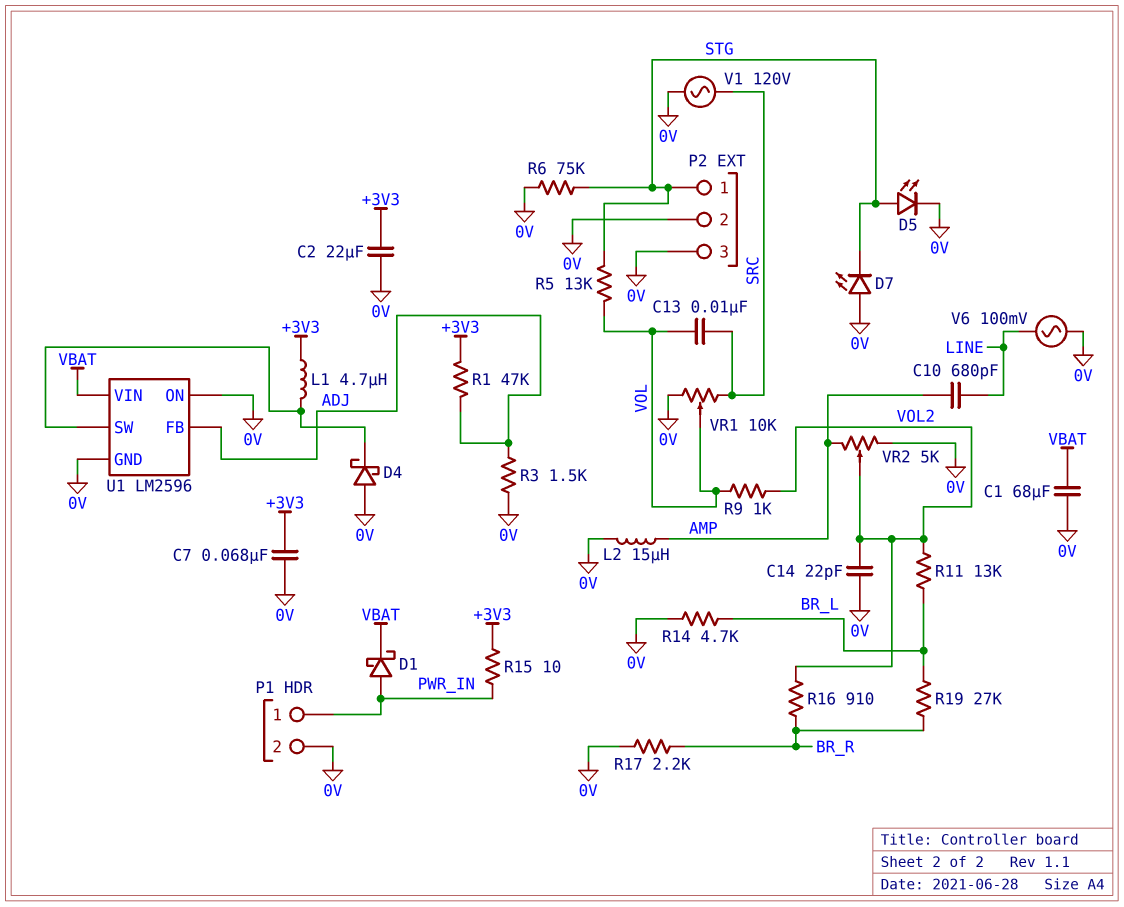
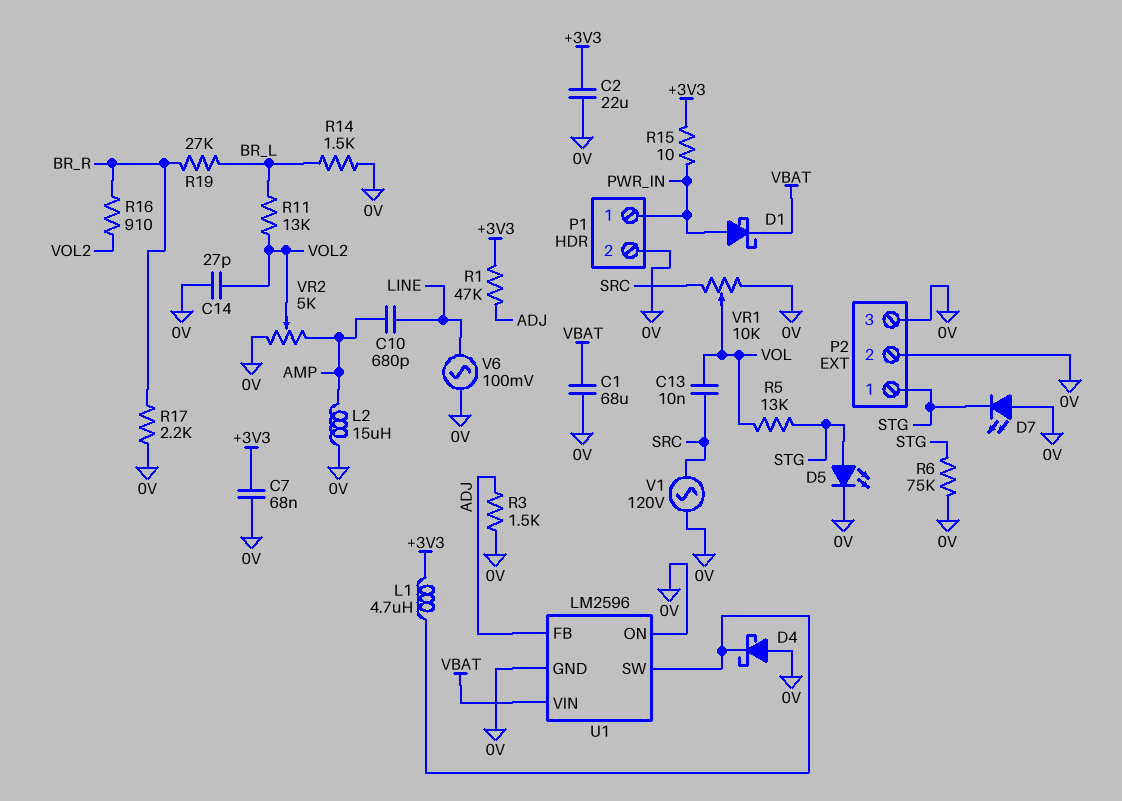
C14: 22pF (0V, VOL2) -> 27pF (0V, VOL2)
R9: 1k (VOL, VOL2) -> none
R14: 4.7k (0V, BR_L) -> 1.5k (0V, BR_L)

